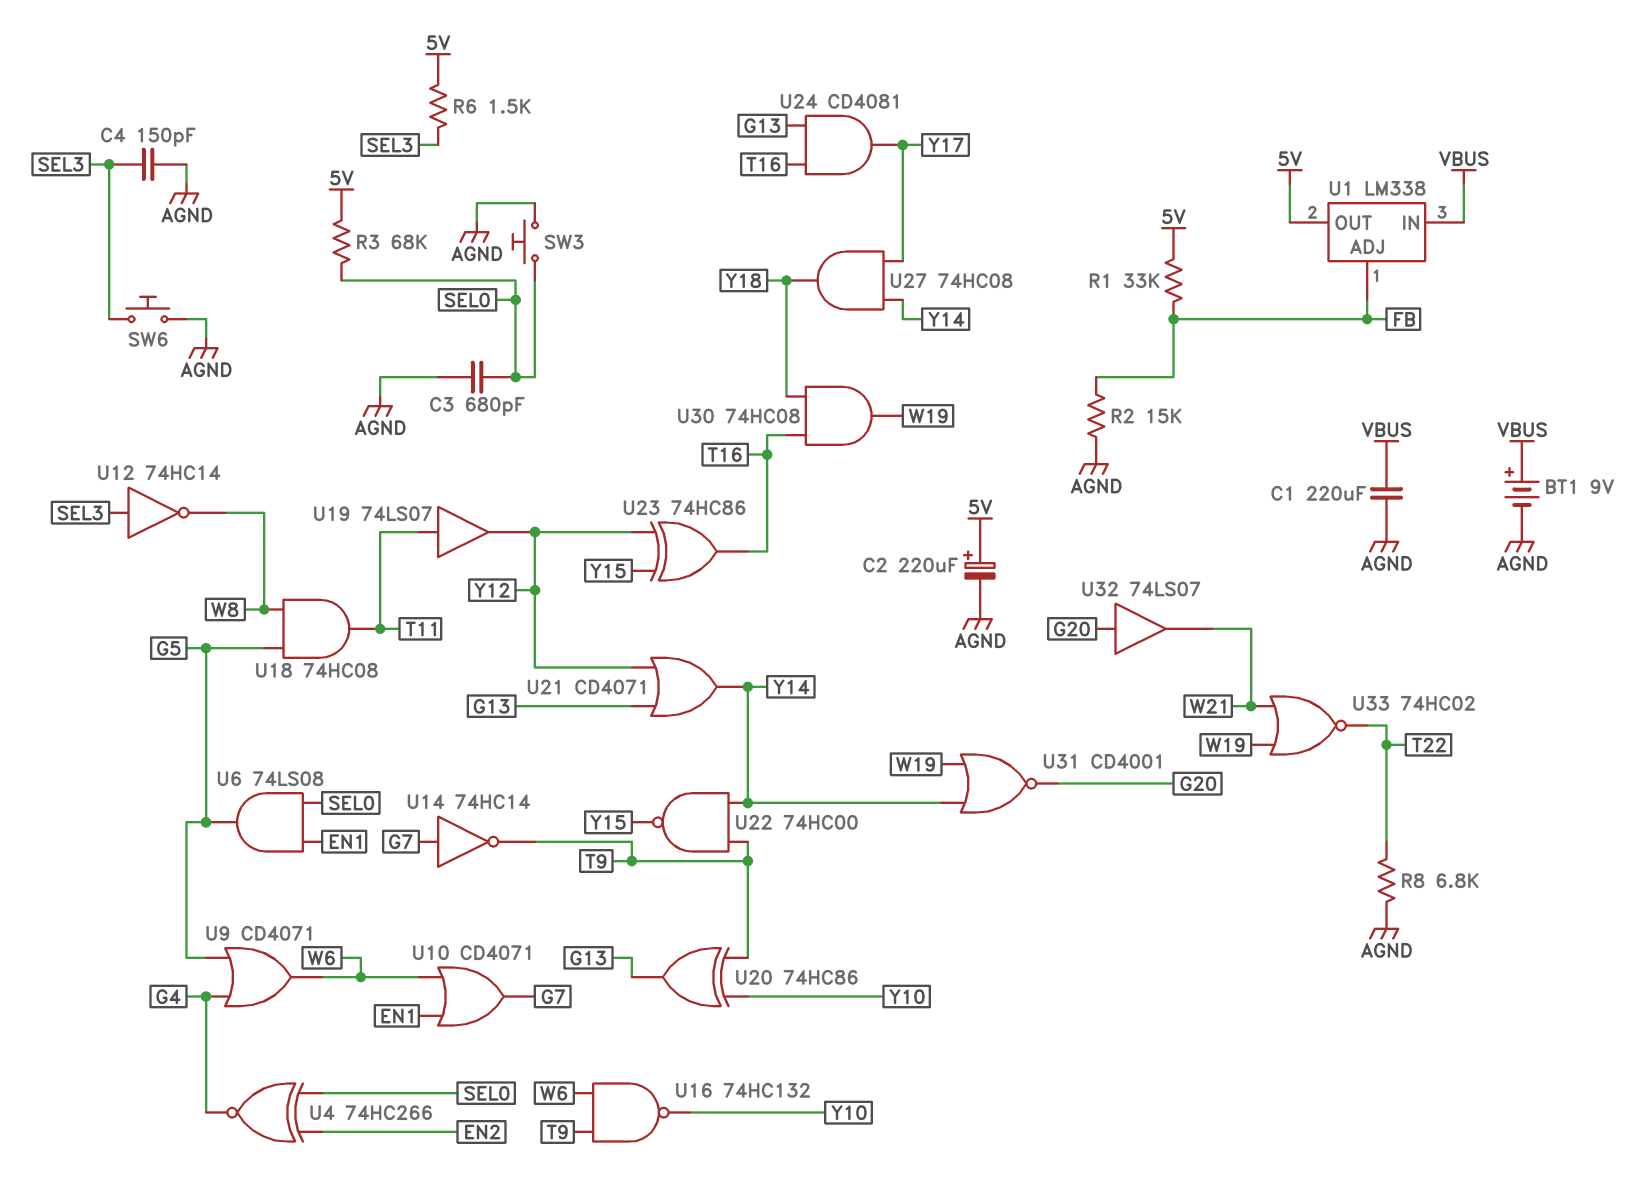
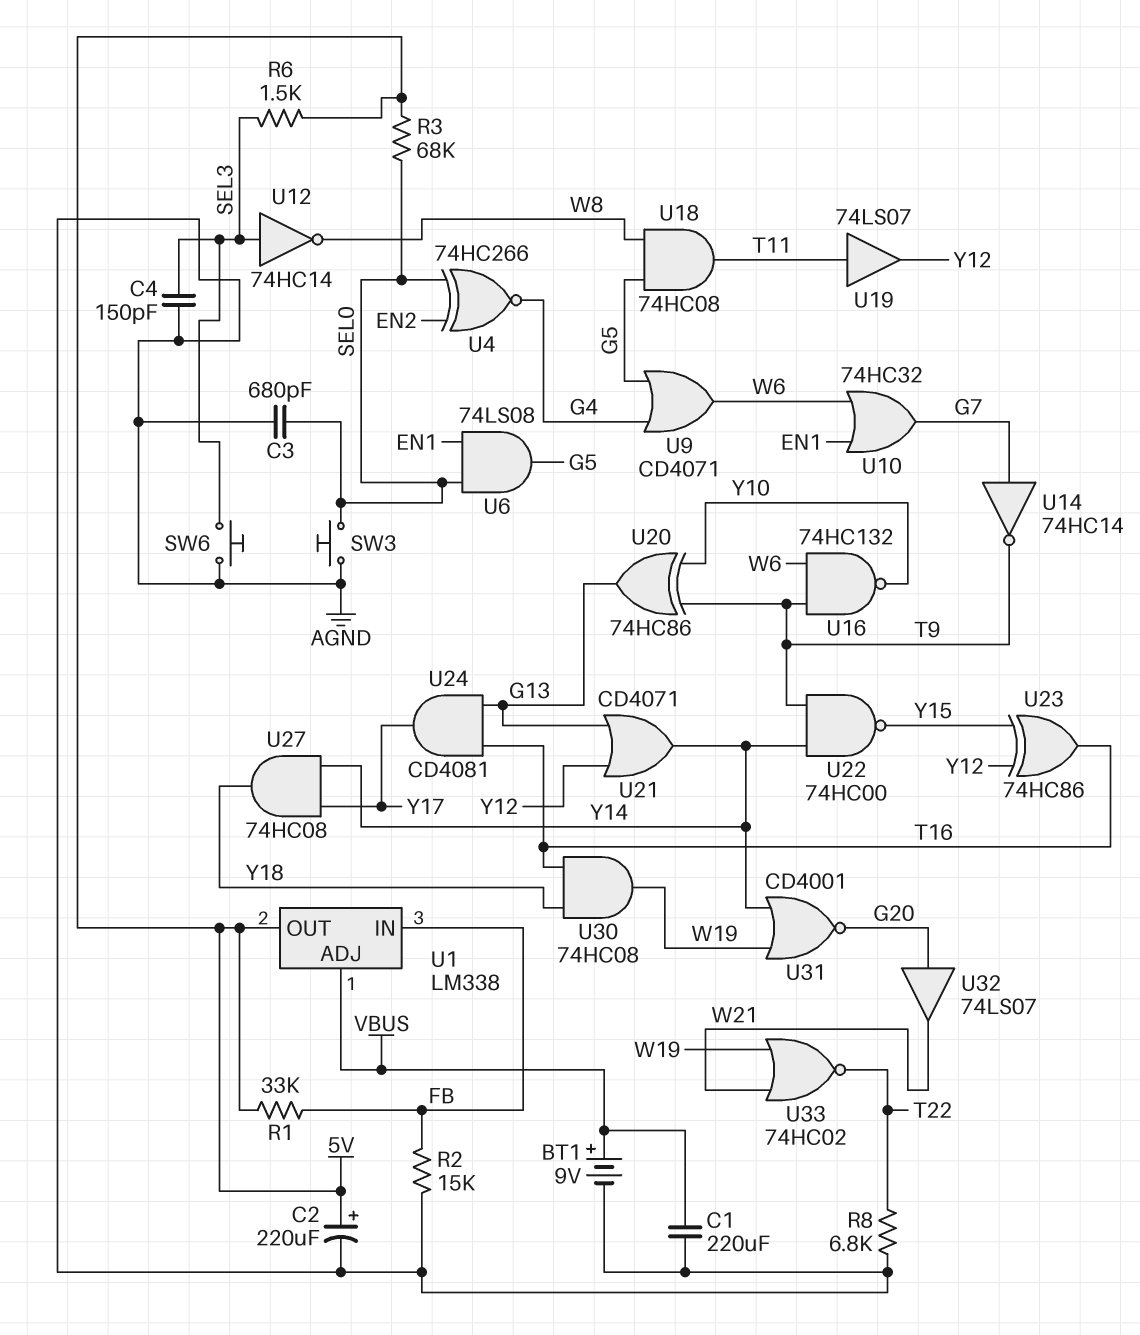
U1 pin ADJ: FB -> VBUS
U1 pin IN: VBUS -> FB
U10: OR CD4071 (in EN1, in W6, out G7) -> OR 74HC32 (in EN1, in W6, out G7)

